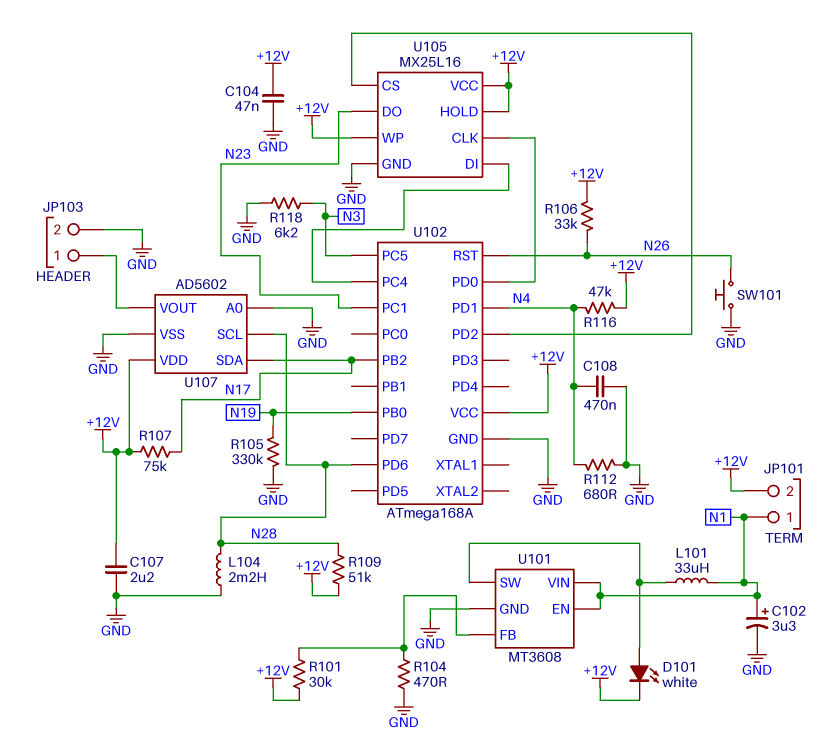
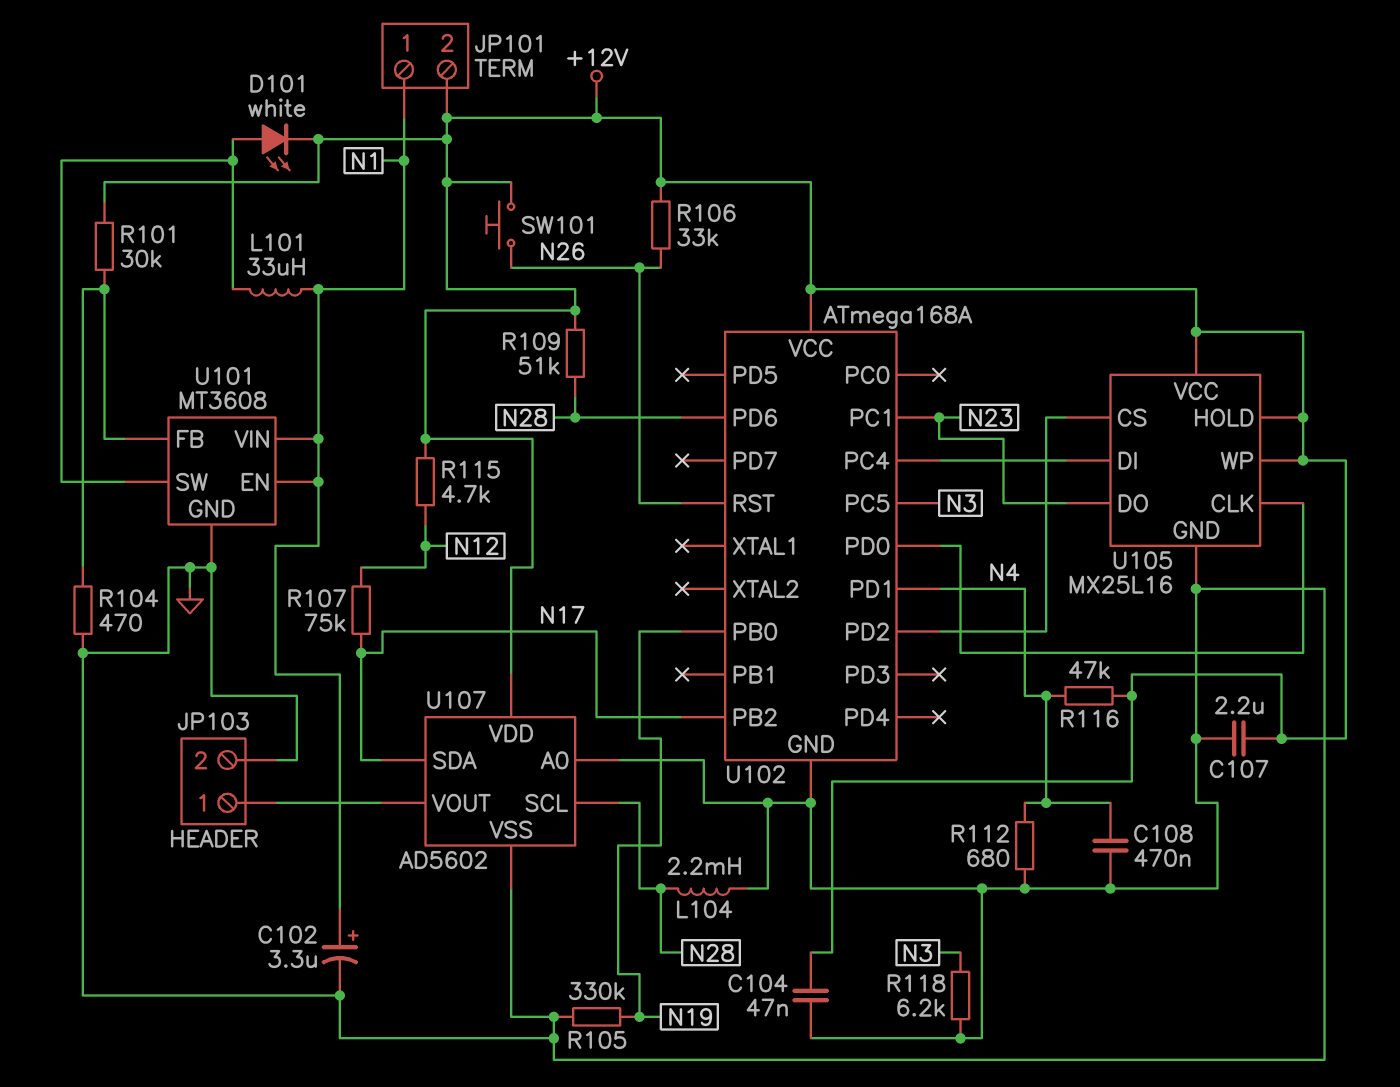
R107: 75k (+12V, N17) -> 75k (N12, N17)
R115: none -> 4.7k (+12V, N12)
SW101: button (GND, N26) -> button (+12V, N26)

